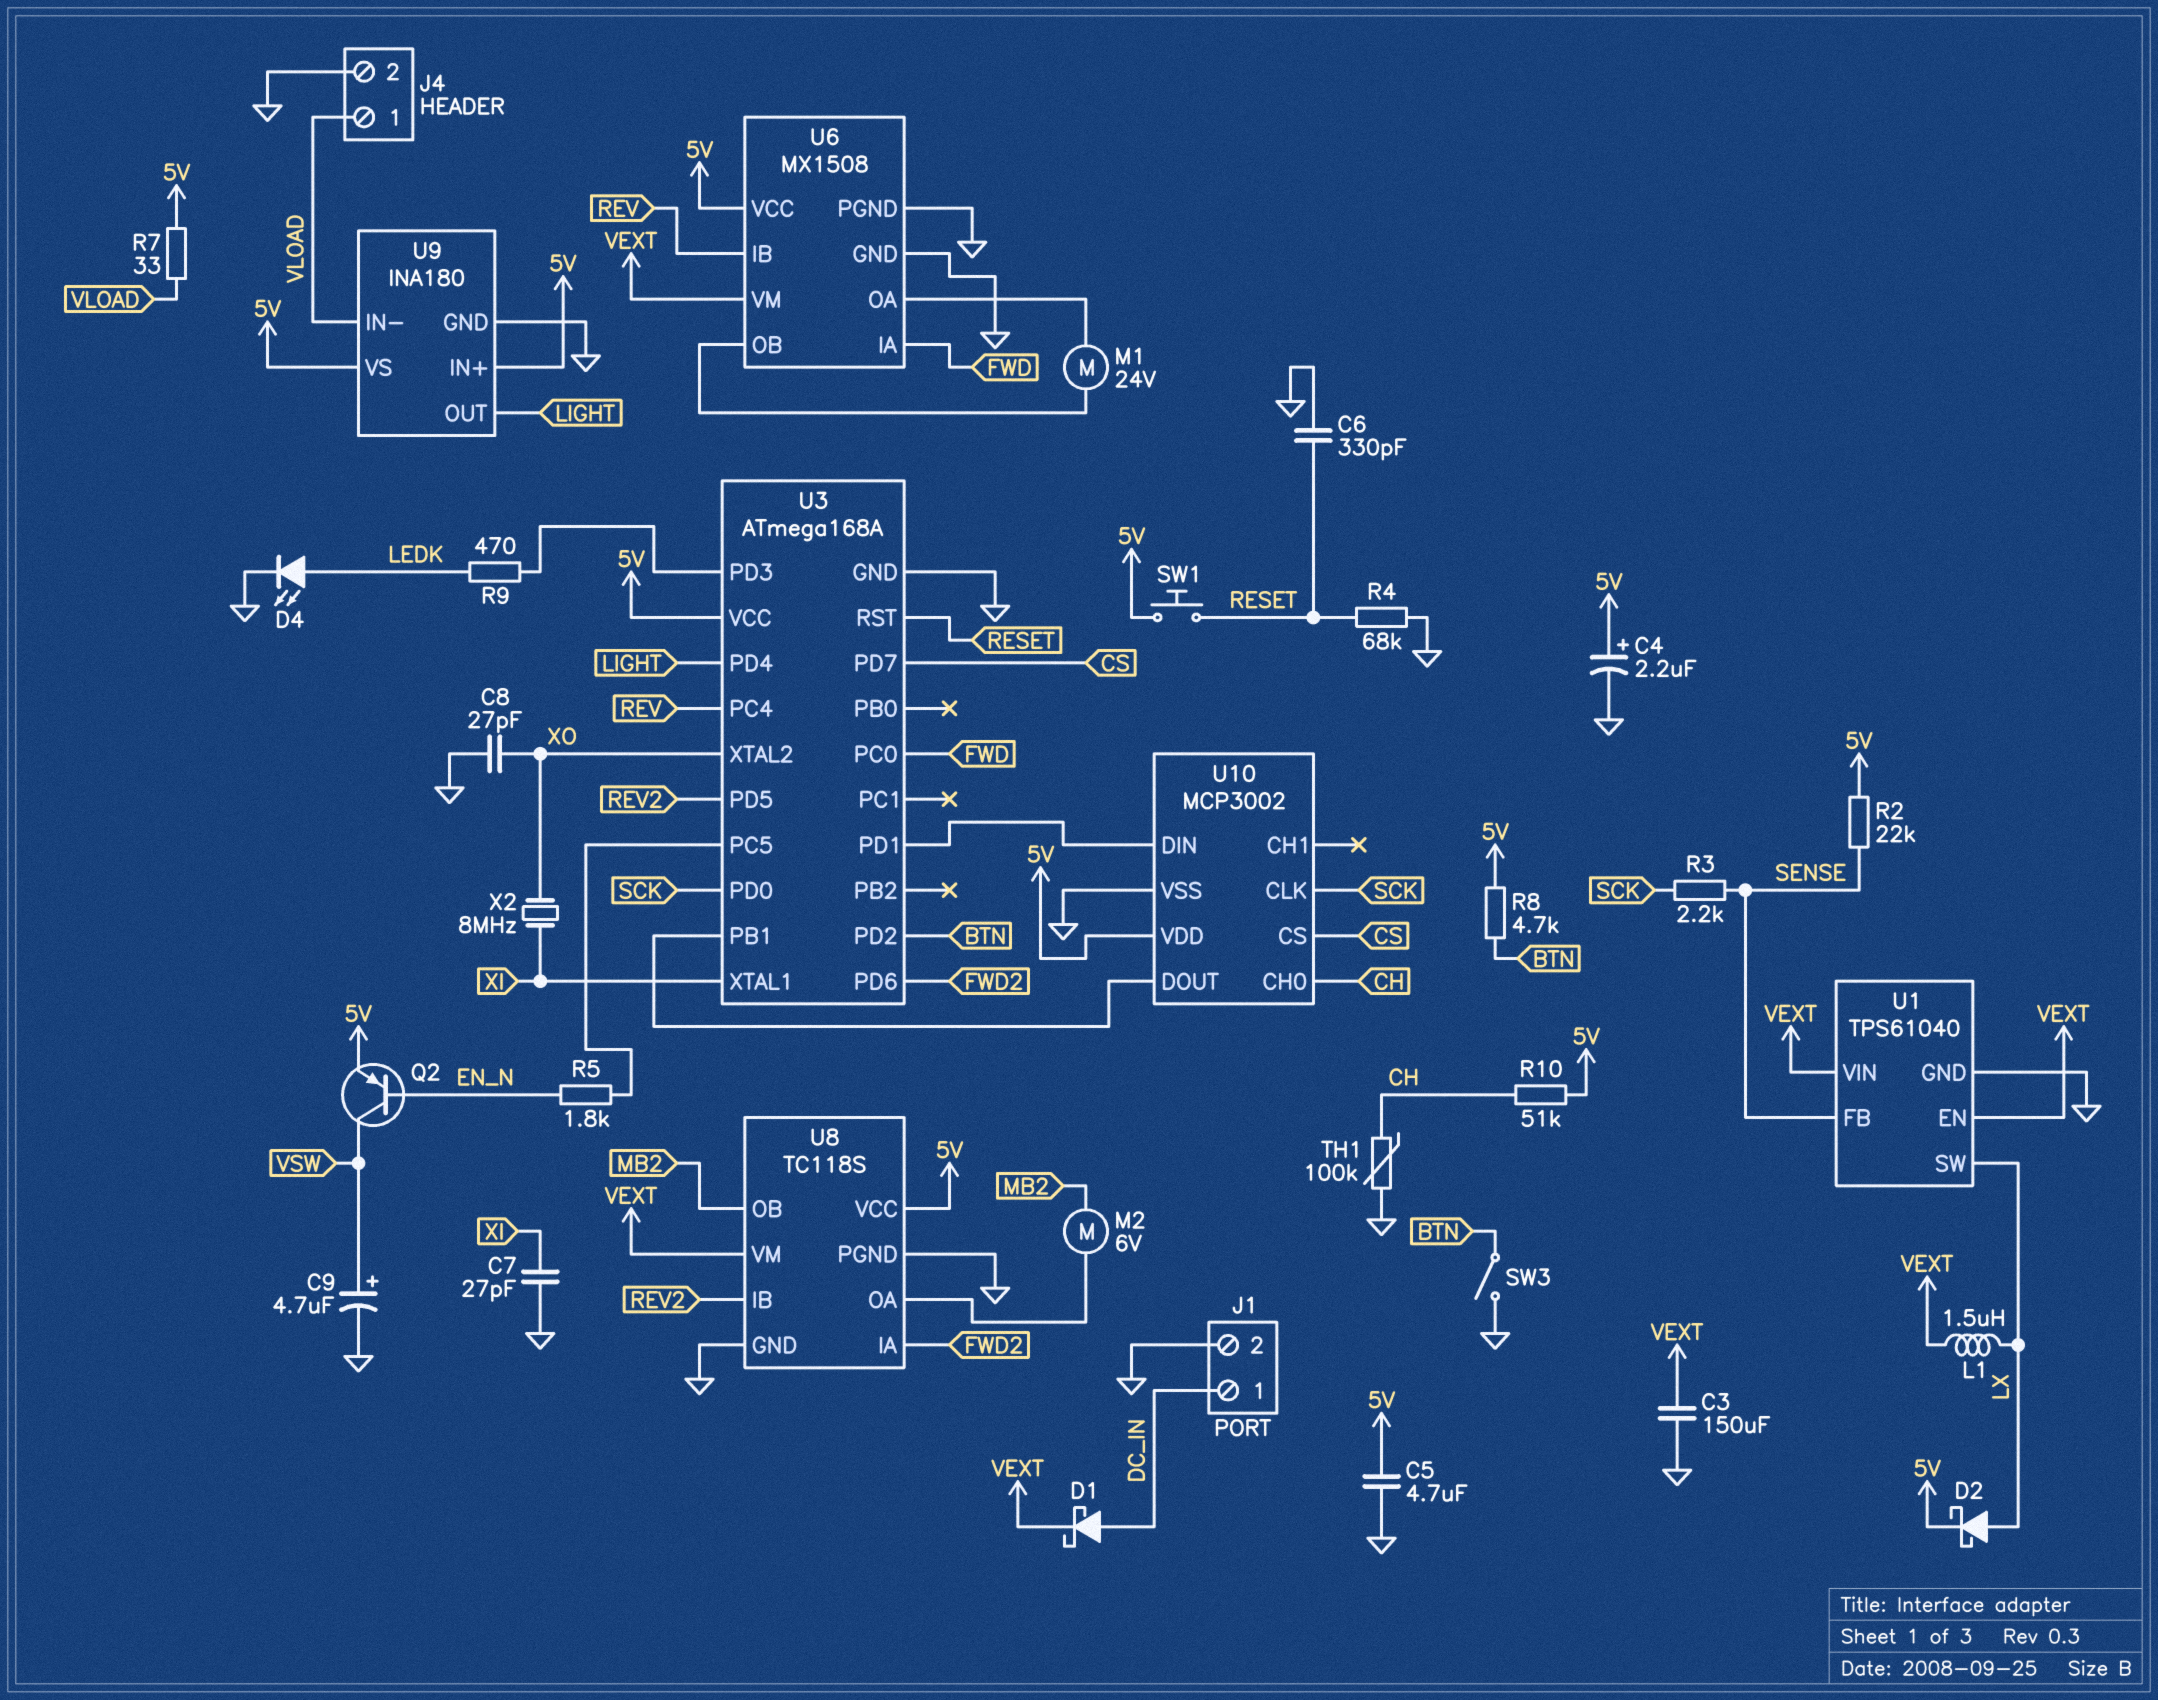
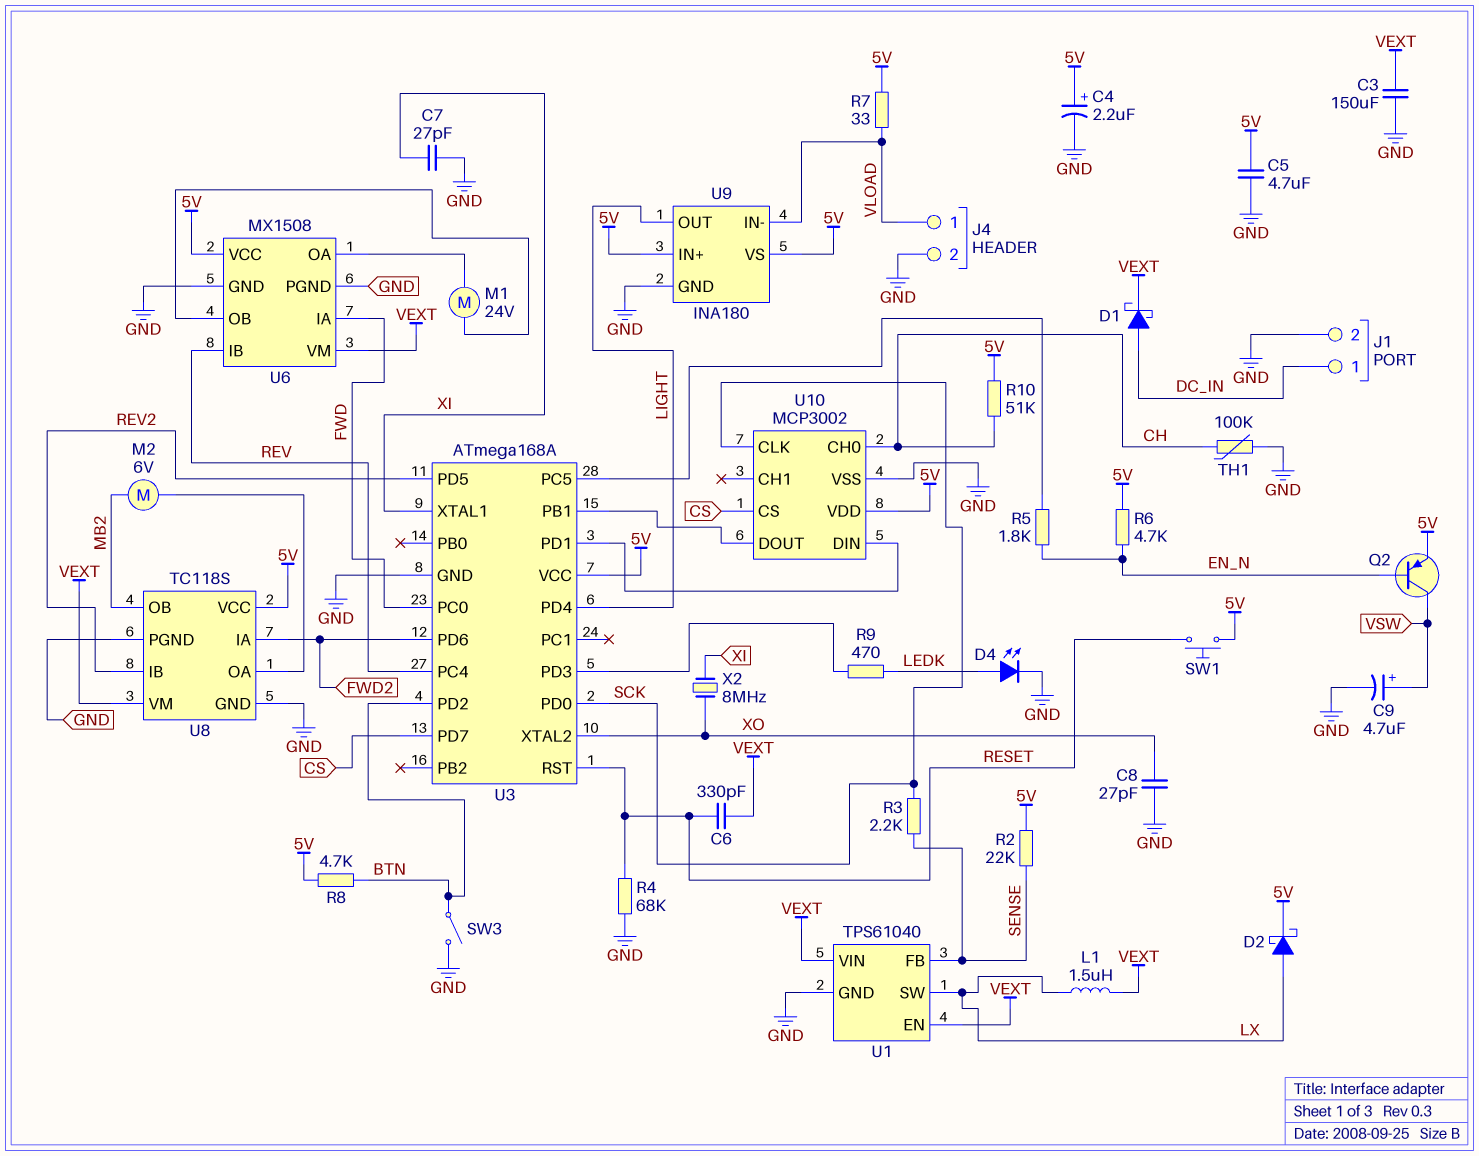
C6: 330pF (GND, RESET) -> 330pF (RESET, VEXT)
R6: none -> 4.7k (5V, EN_N)

